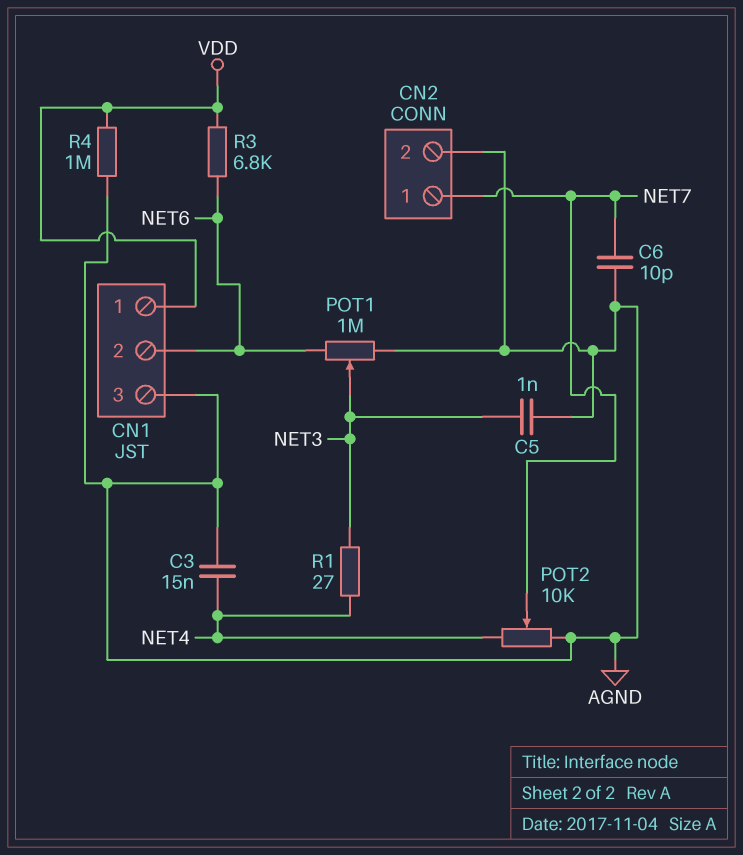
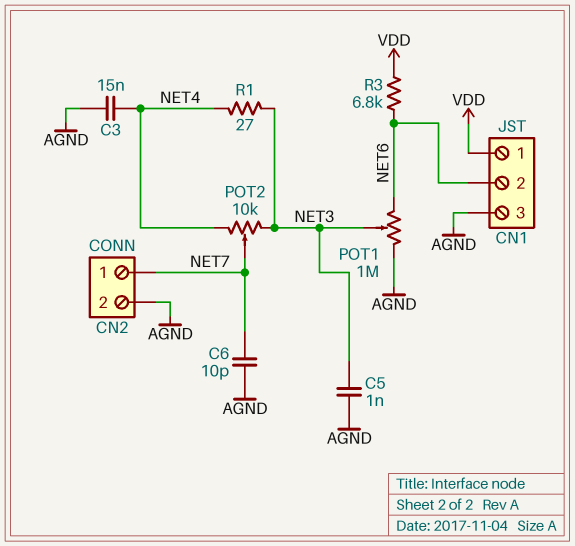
POT2: 10k (AGND, NET4, wiper NET7) -> 10k (NET3, NET4, wiper NET7)
R4: 1M (AGND, VDD) -> none

